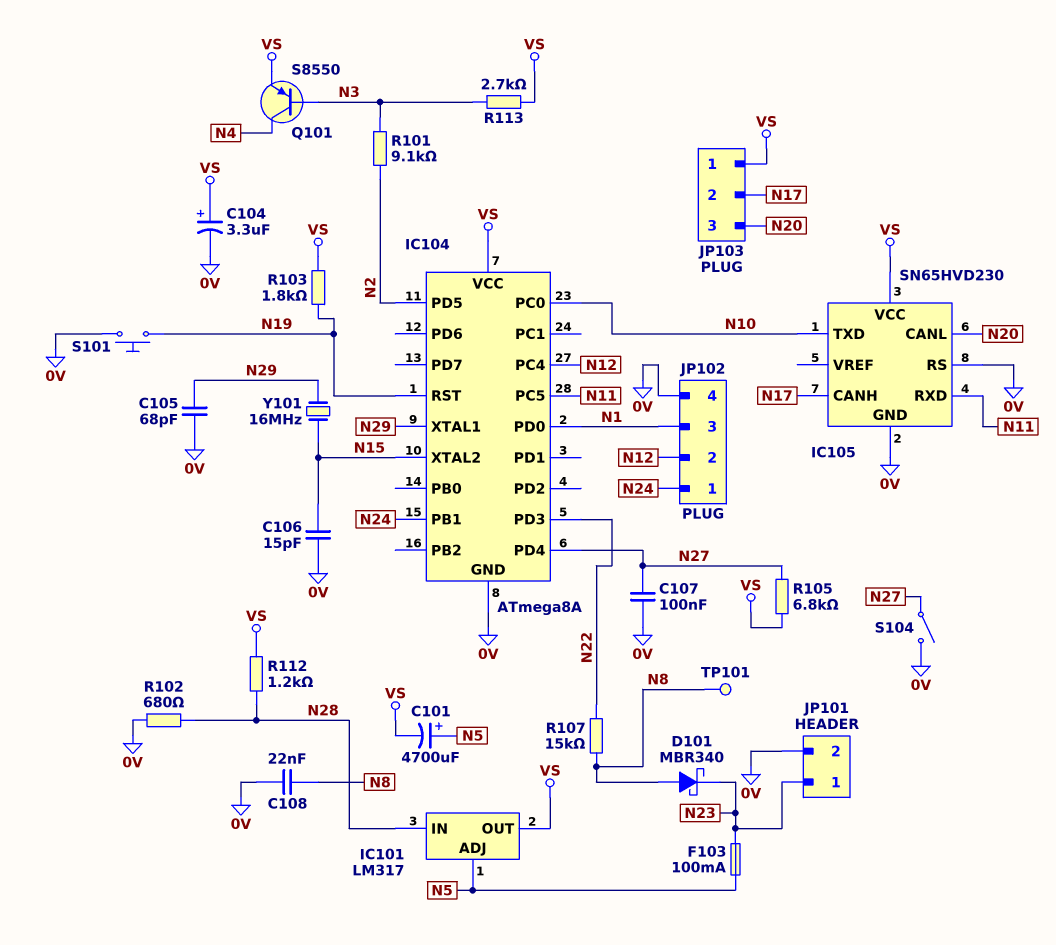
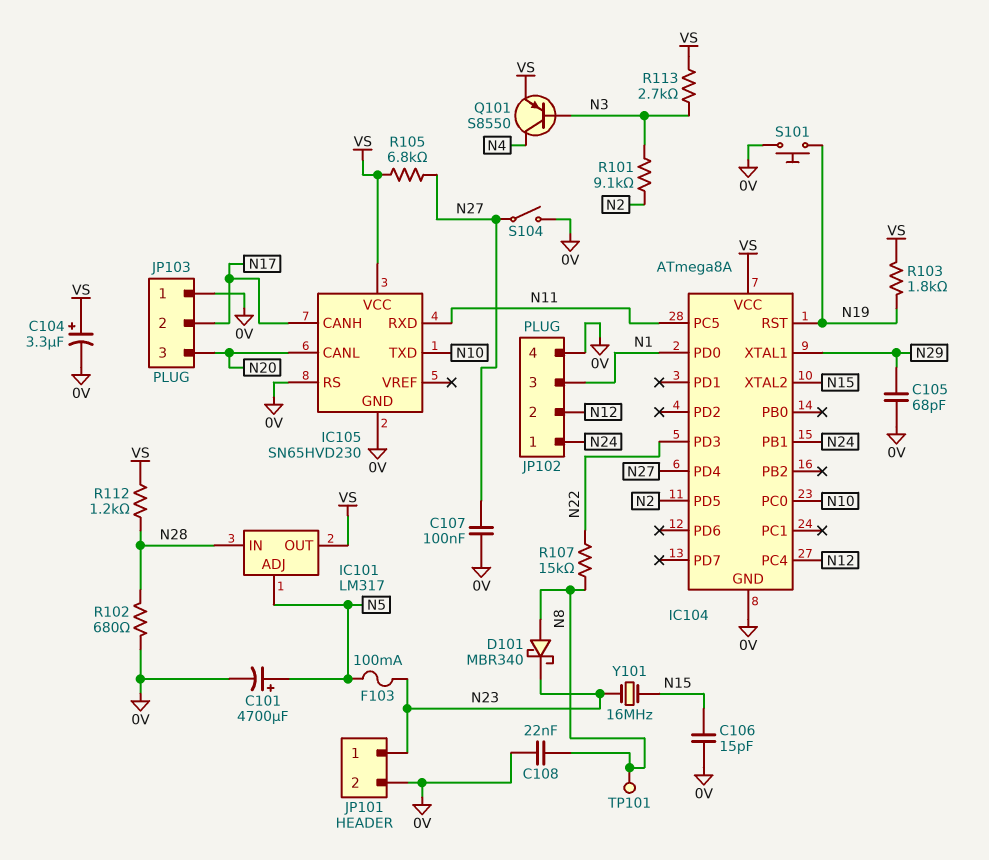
C101: 4700uF (plus N5, minus VS) -> 4700uF (plus N5, minus 0V)
JP103 pin 1: VS -> 0V
Y101: 16MHz (N15, N29) -> 16MHz (N15, N23)

